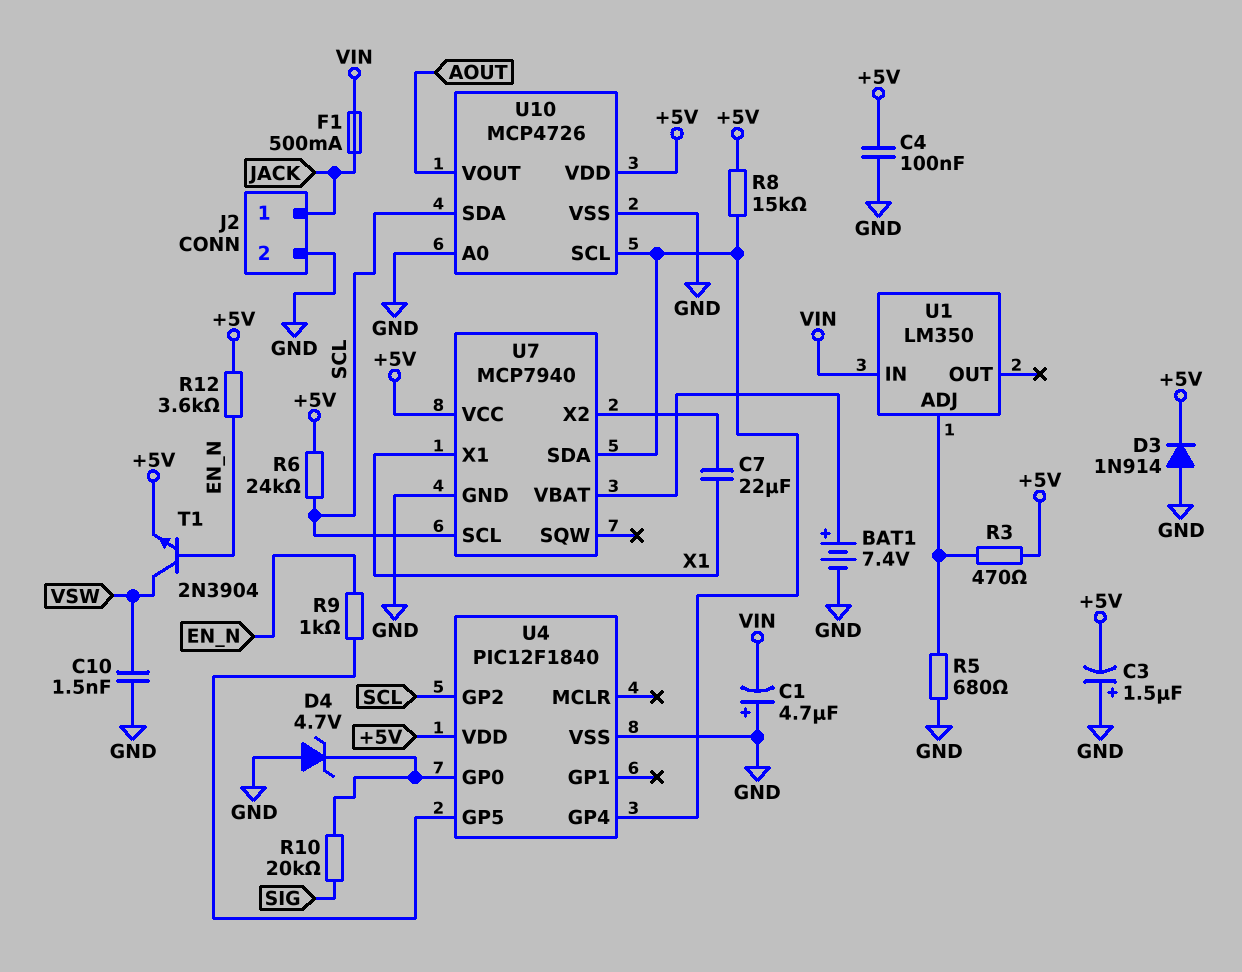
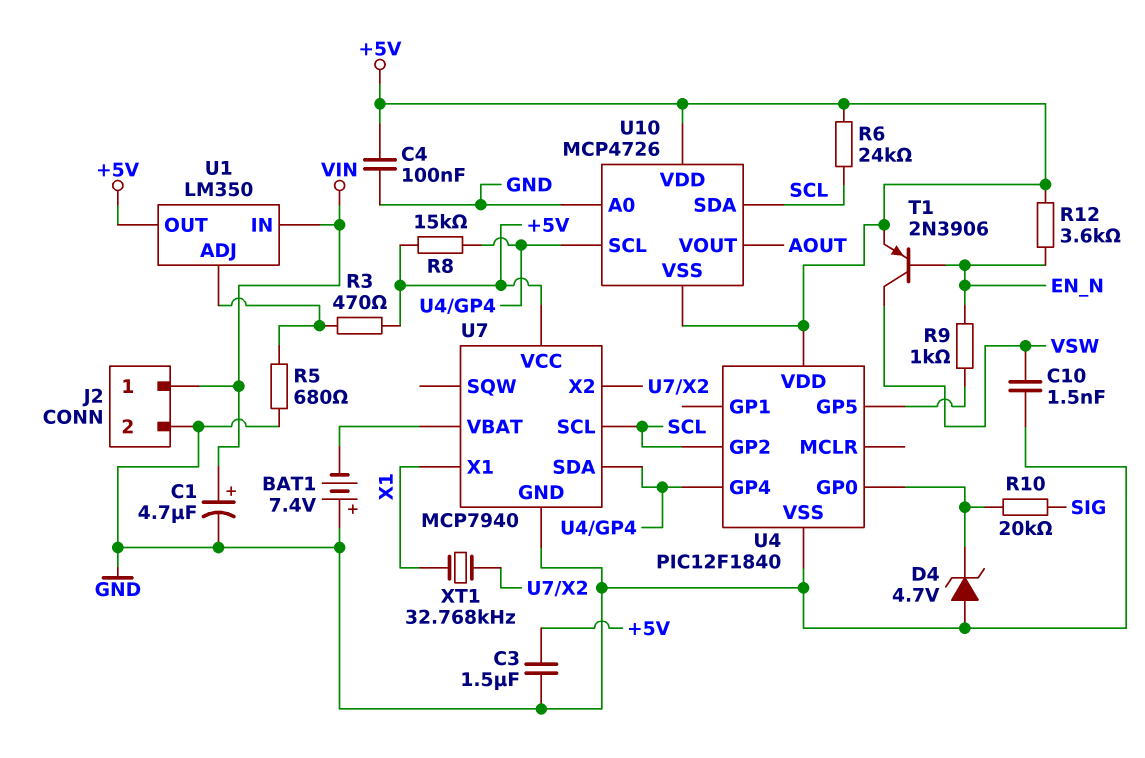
BAT1: 7.4V (plus U7/VBAT, minus GND) -> 7.4V (plus GND, minus U7/VBAT)
C1: 4.7uF (plus GND, minus VIN) -> 4.7uF (plus VIN, minus GND)
C3: 1.5uF (plus GND, minus +5V) -> 1.5uF (+5V, GND)
C7: 22uF (U7/X2, X1) -> none
D3: diode 1N914 (A GND, K +5V) -> none
F1: 500mA (JACK, VIN) -> none
J2 pin 1: JACK -> VIN
T1: NPN 2N3904 (B EN_N, C VSW, E +5V) -> PNP 2N3906 (B EN_N, C VSW, E +5V)
U1 pin OUT: none -> +5V
U10 pin VSS: GND -> +5V
XT1: none -> 32.768kHz (U7/X2, X1)

